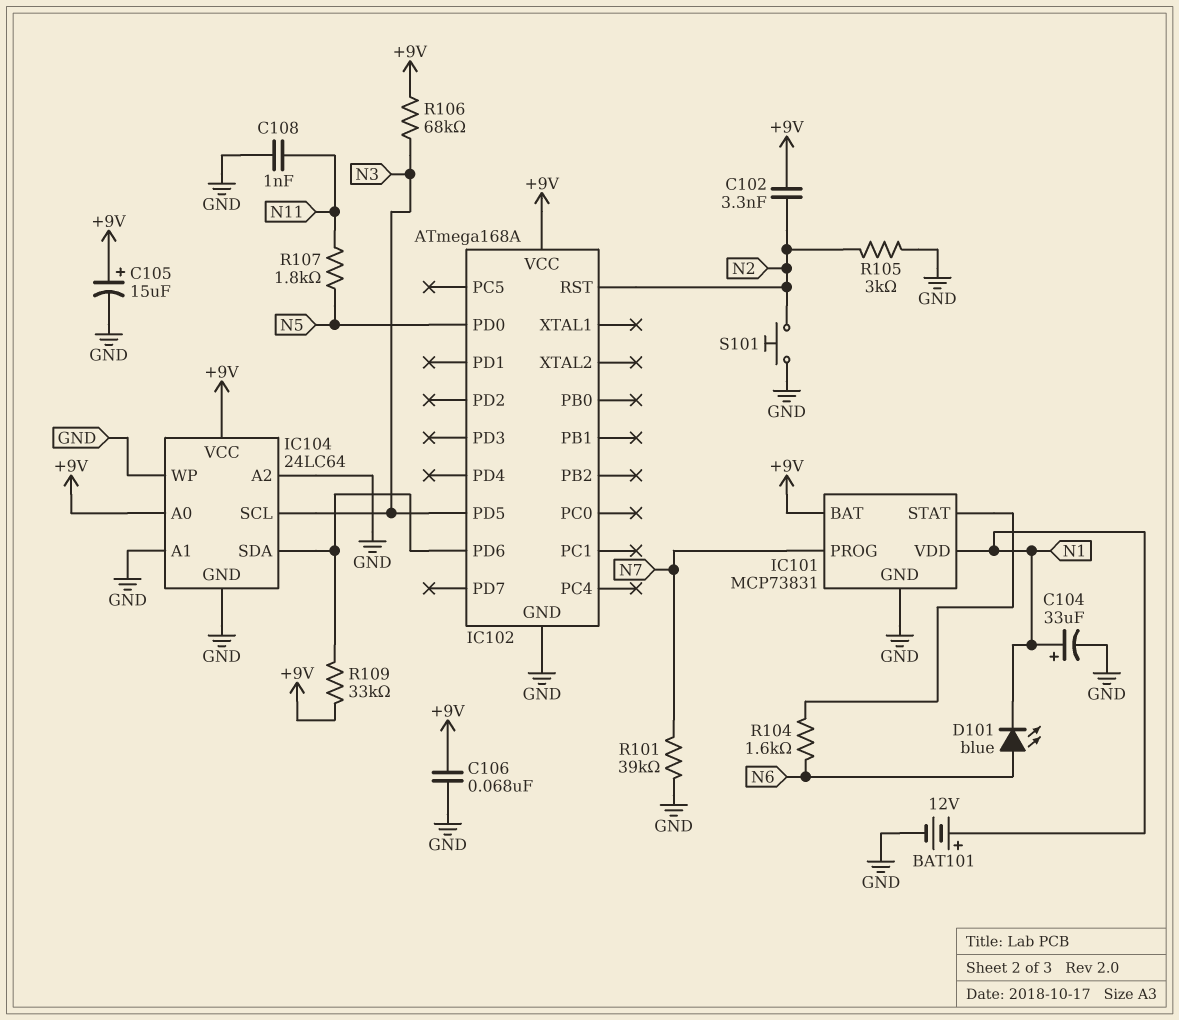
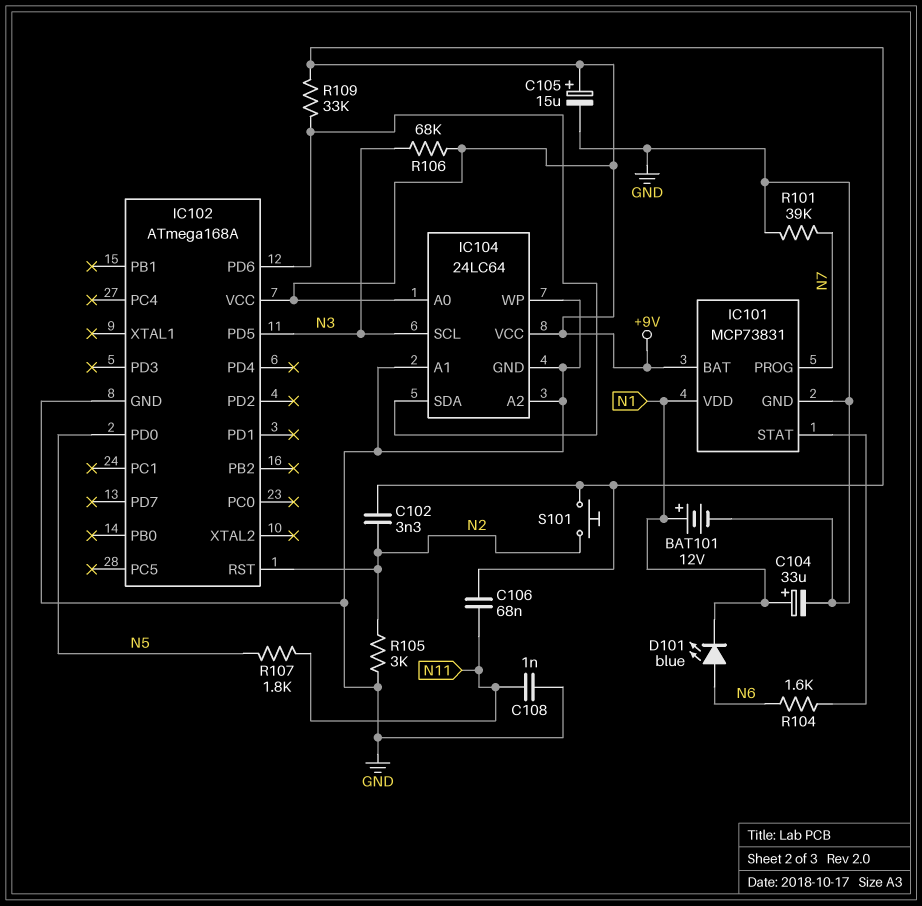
C106: 68nF (+9V, GND) -> 68nF (+9V, N11)
S101: button (GND, N2) -> button (+9V, N2)

